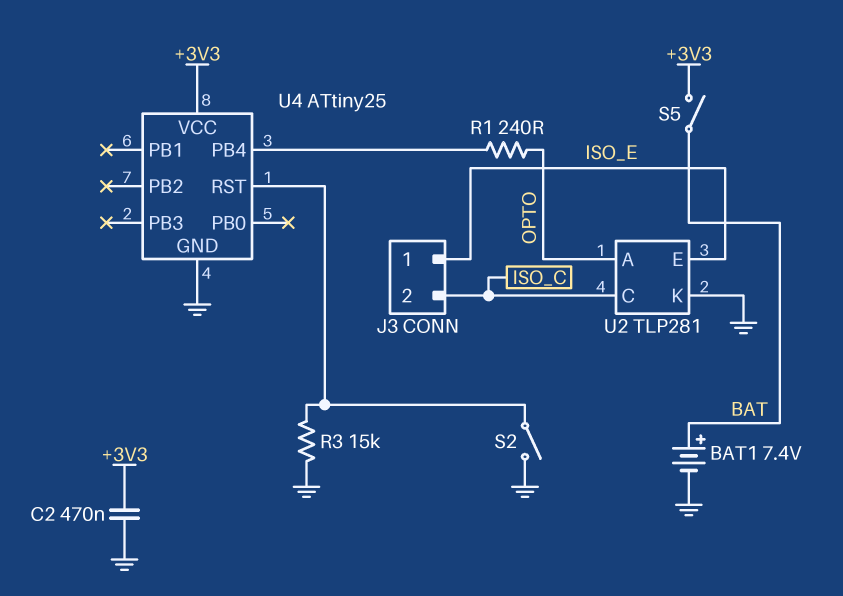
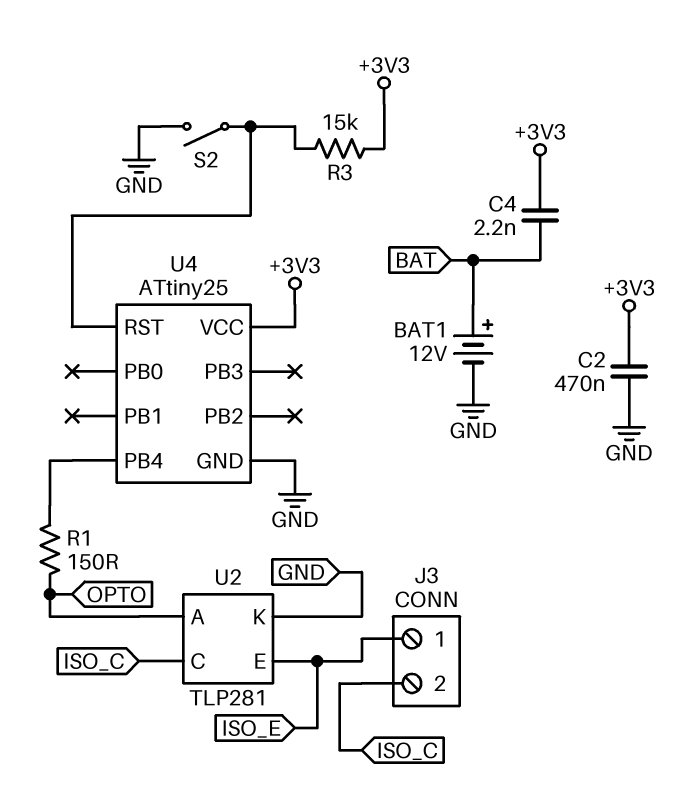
BAT1: 7.4V (plus BAT, minus GND) -> 12V (plus BAT, minus GND)
C4: none -> 2.2nF (+3V3, BAT)
R1: 240 (OPTO, U4/PB4) -> 150 (OPTO, U4/PB4)
R3: 15k (GND, U4/RST) -> 15k (+3V3, U4/RST)
S5: switch (+3V3, BAT) -> none

